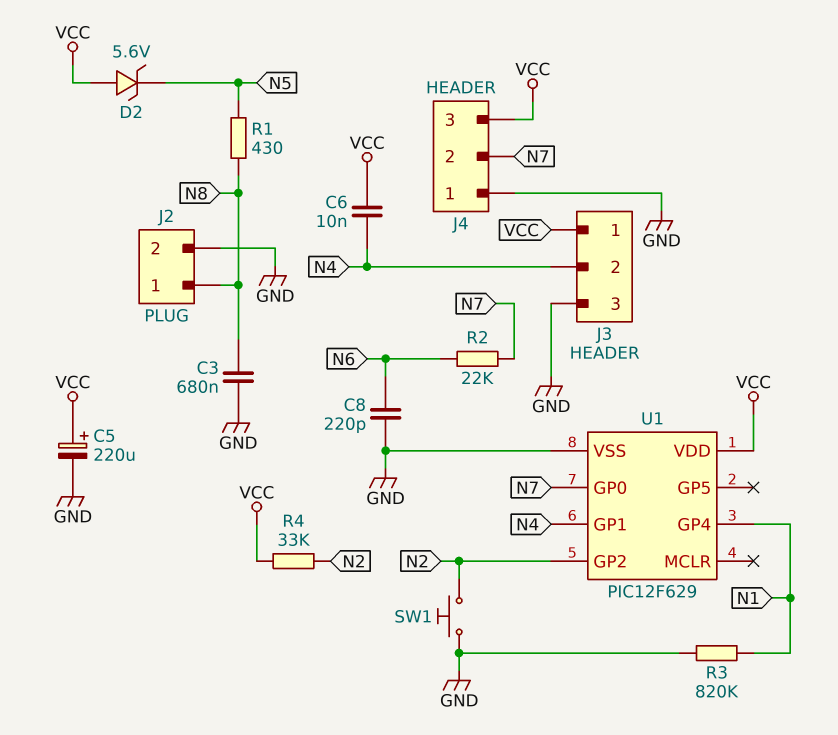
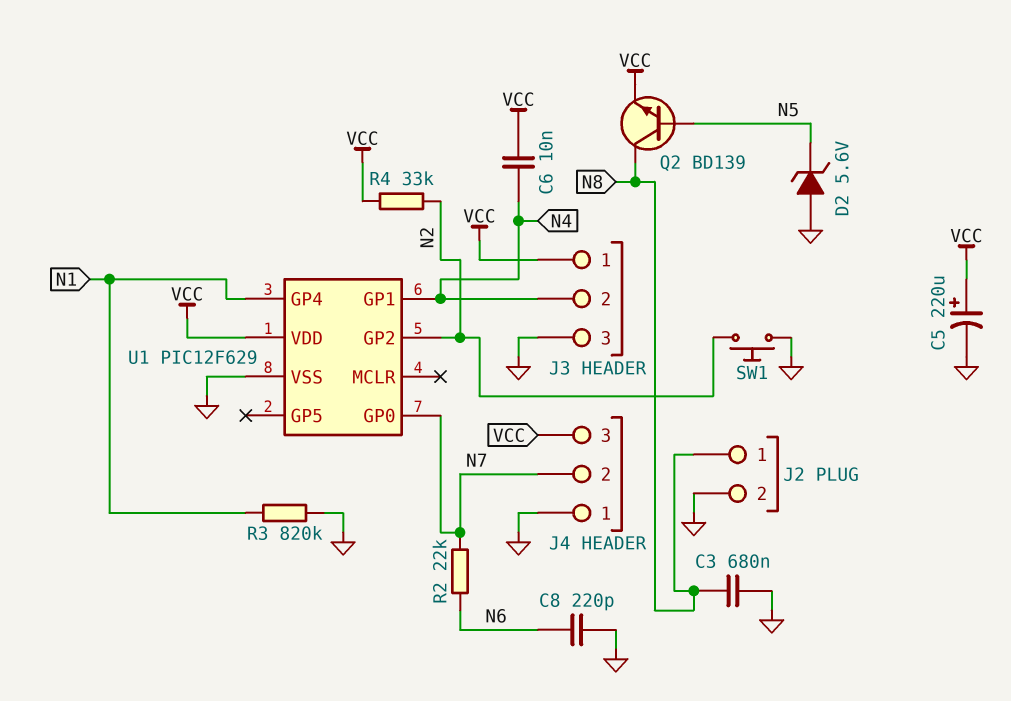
D2: zener 5.6V (A VCC, K N5) -> zener 5.6V (A GND, K N5)
Q2: none -> NPN BD139 (B N5, C N8, E VCC)
R1: 430 (N5, N8) -> none

